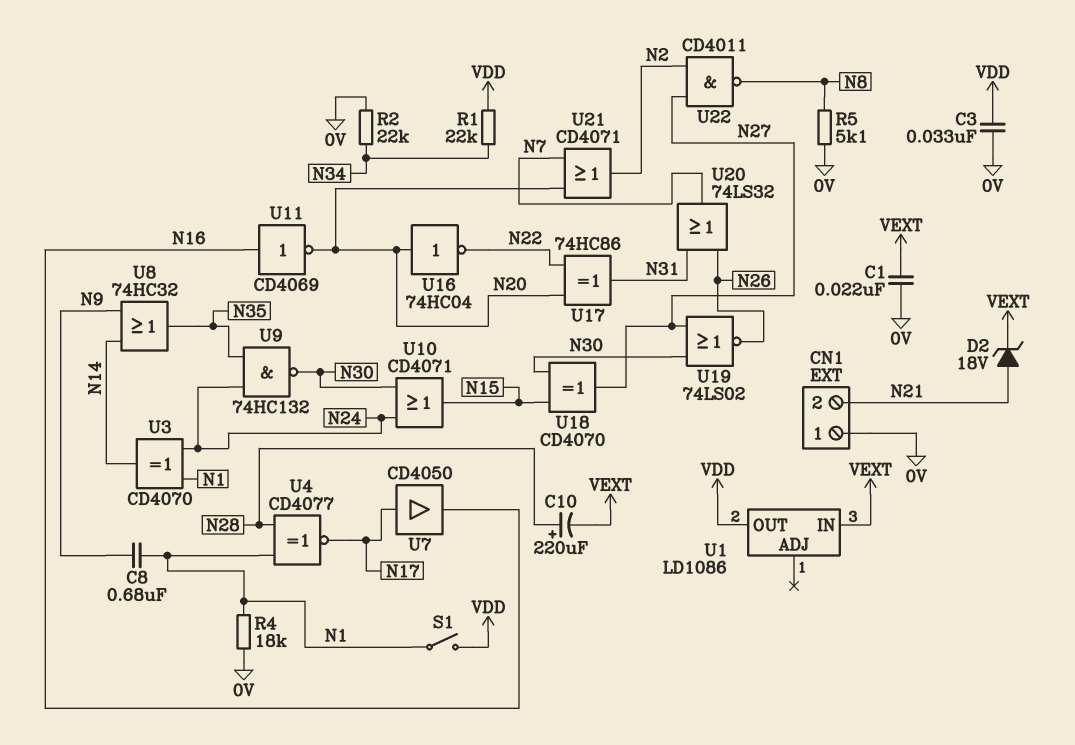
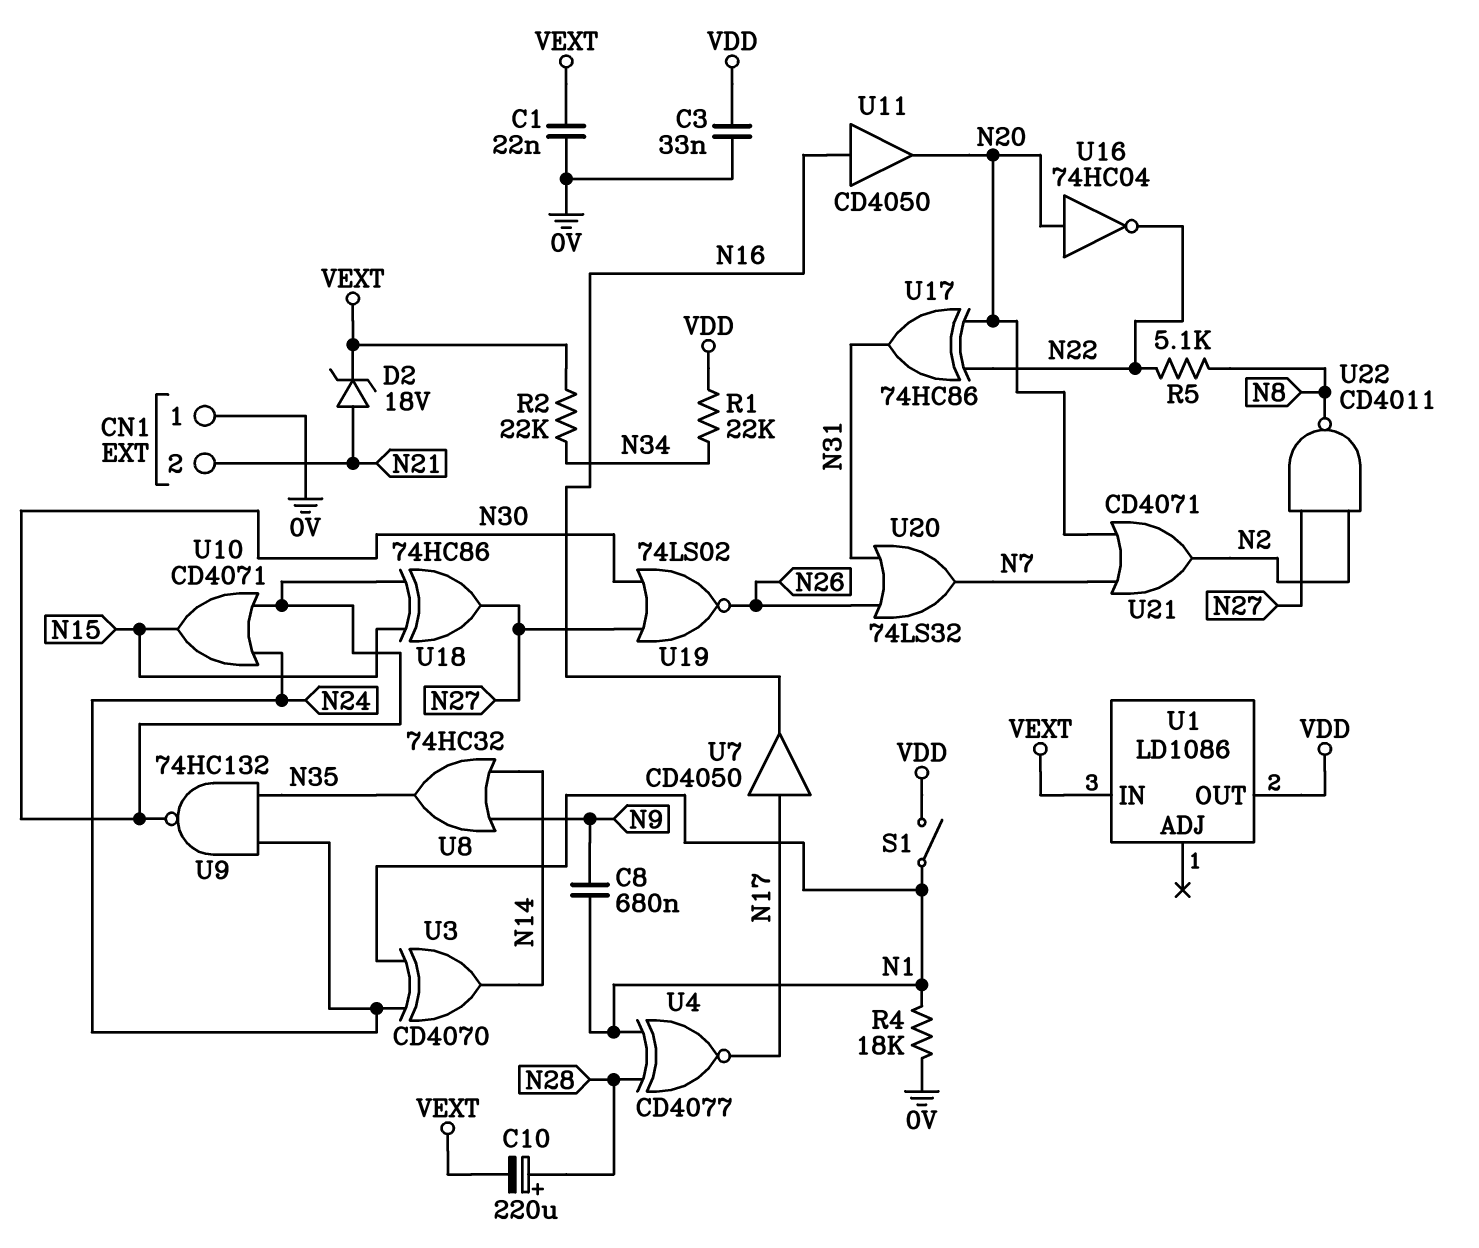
R2: 22k (0V, N34) -> 22k (N34, VEXT)
R5: 5.1k (0V, N8) -> 5.1k (N8, N22)
U11: NOT CD4069 (in N16, out N20) -> buffer CD4050 (in N16, out N20)
U18: XOR CD4070 (in N15, in N30, out N27) -> XOR 74HC86 (in N15, in N30, out N27)

